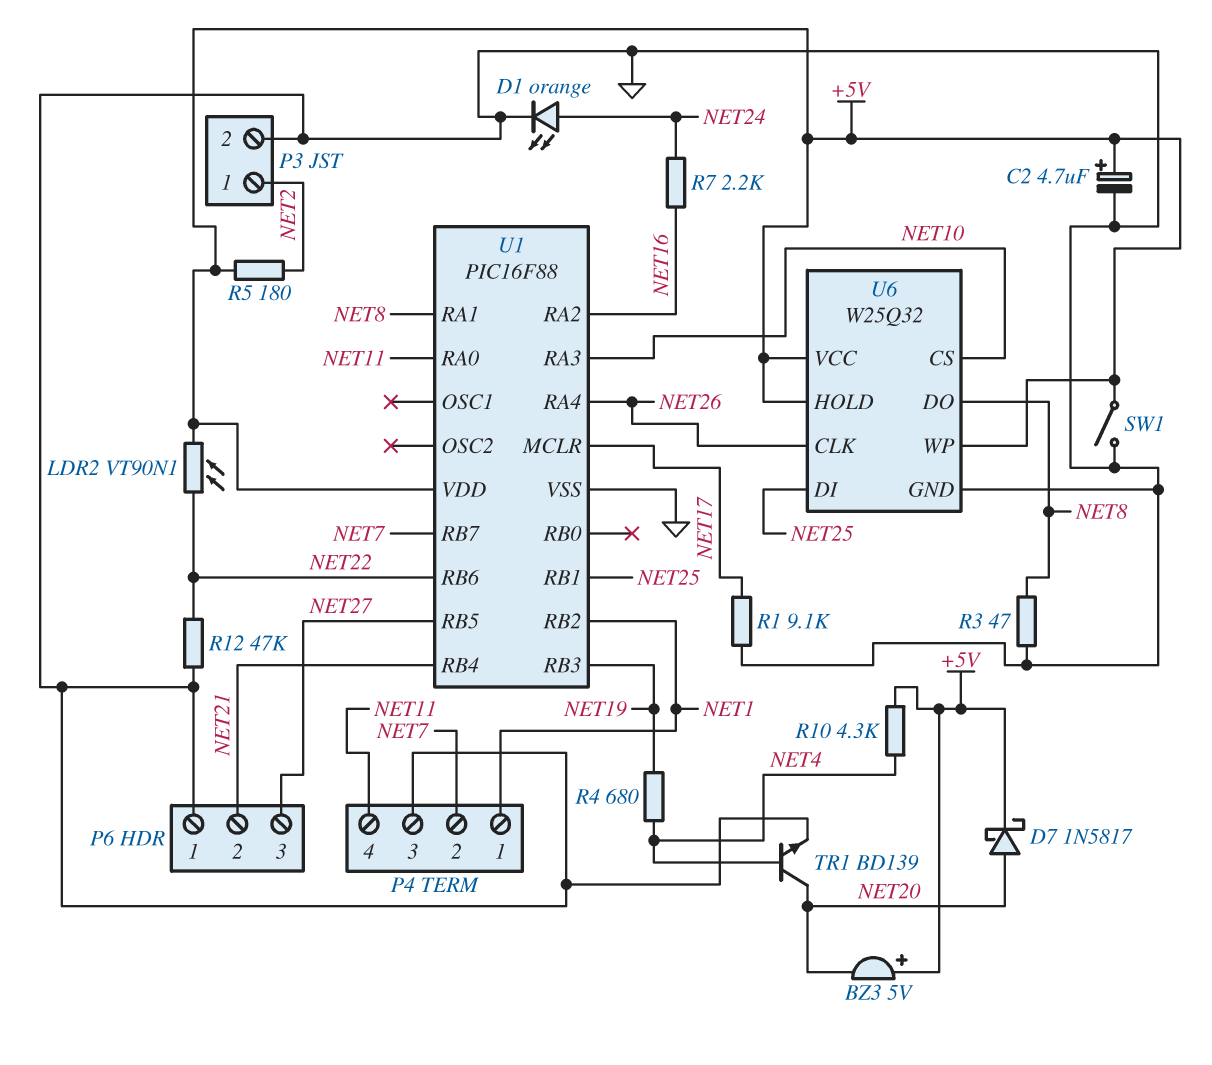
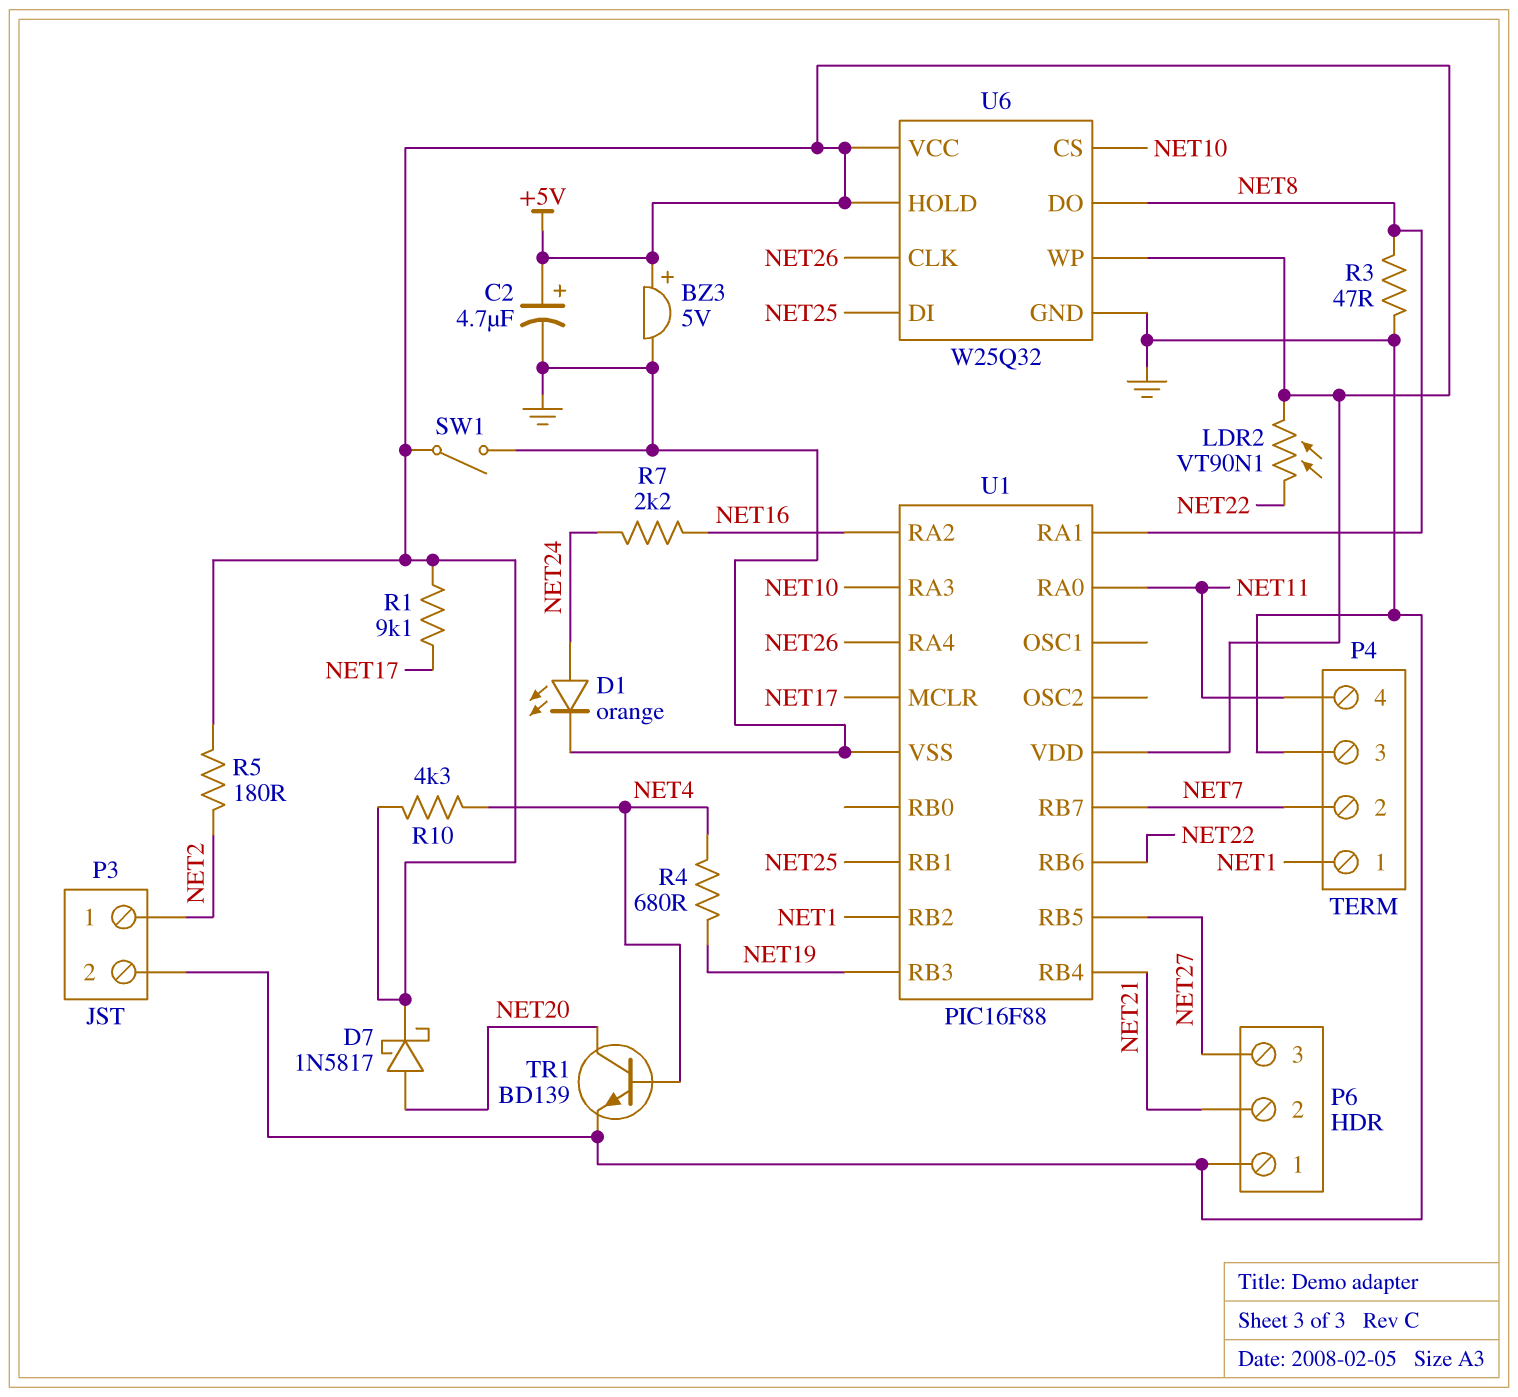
BZ3: buzzer 5V (plus +5V, minus NET20) -> buzzer 5V (plus +5V, minus GND)
R1: 9.1k (GND, NET17) -> 9.1k (+5V, NET17)
R12: 47k (GND, NET22) -> none

